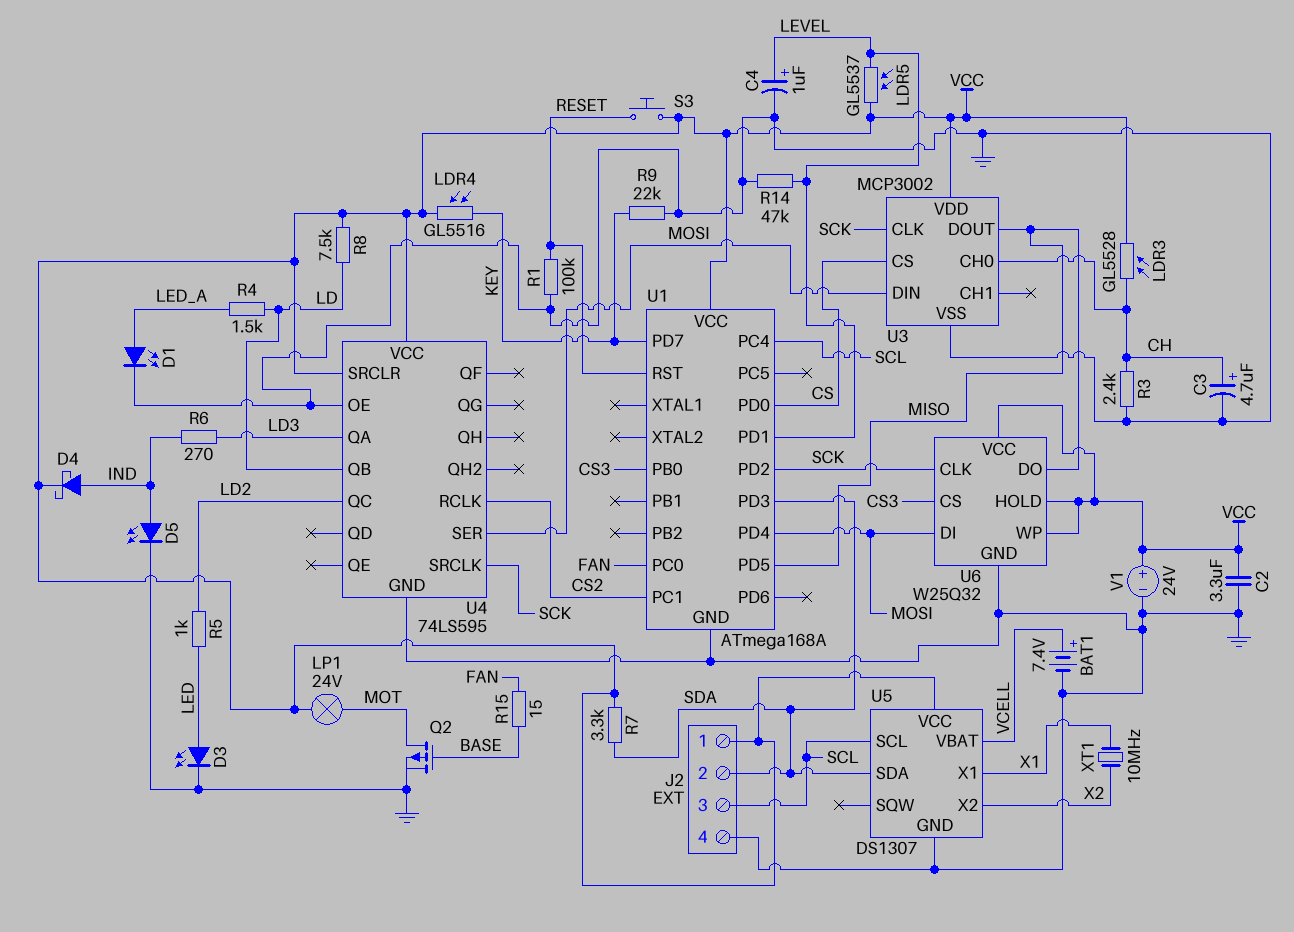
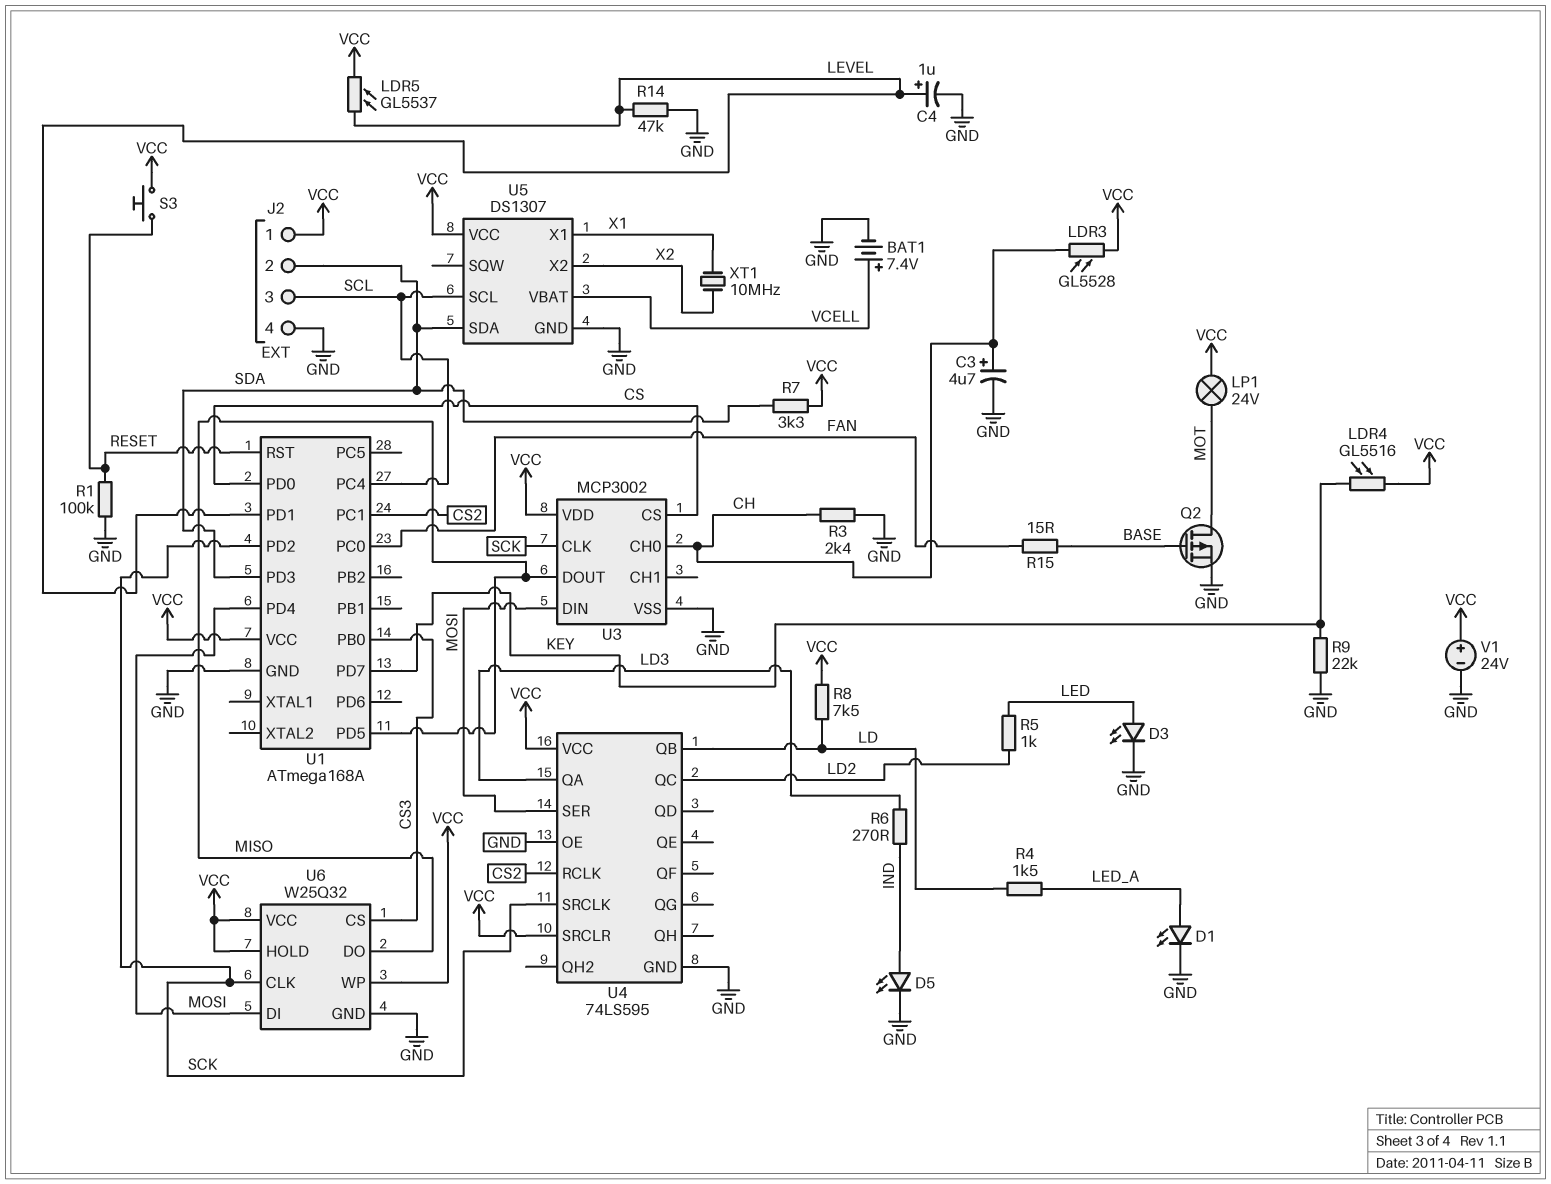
C2: 3.3uF (GND, VCC) -> none
D4: schottky (A IND, K VCC) -> none

